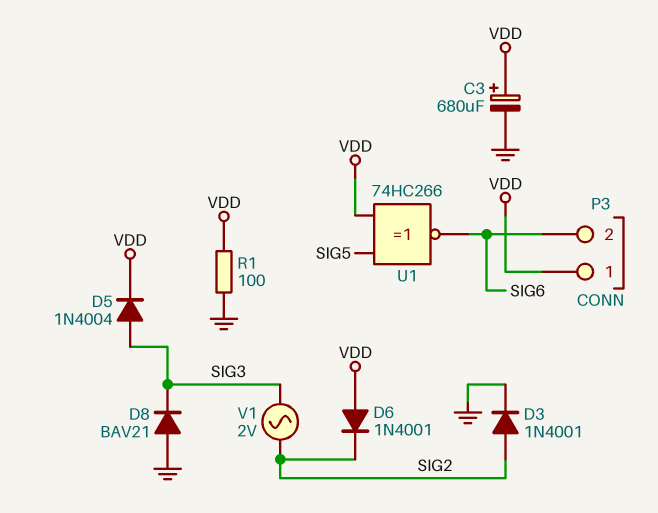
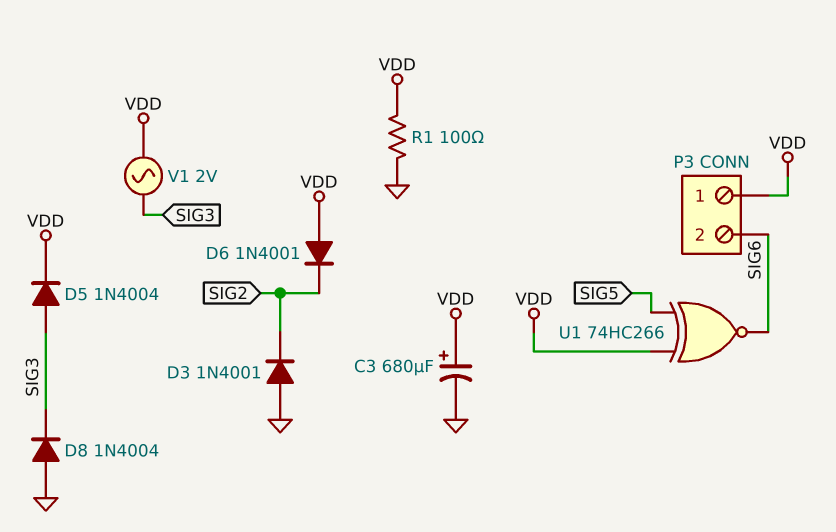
D3: diode 1N4001 (A SIG2, K GND) -> diode 1N4001 (A GND, K SIG2)
D8: diode BAV21 (A GND, K SIG3) -> diode 1N4004 (A GND, K SIG3)
V1: AC 2V (SIG2, SIG3) -> AC 2V (SIG3, VDD)

